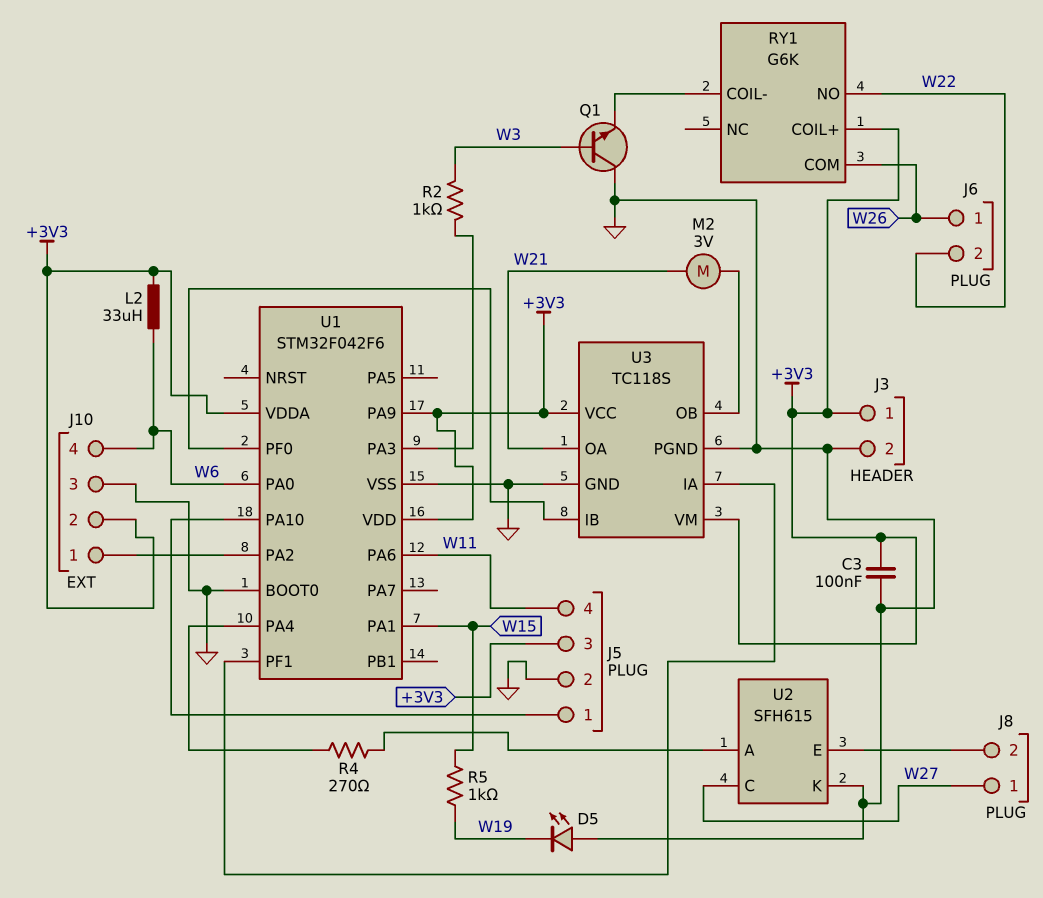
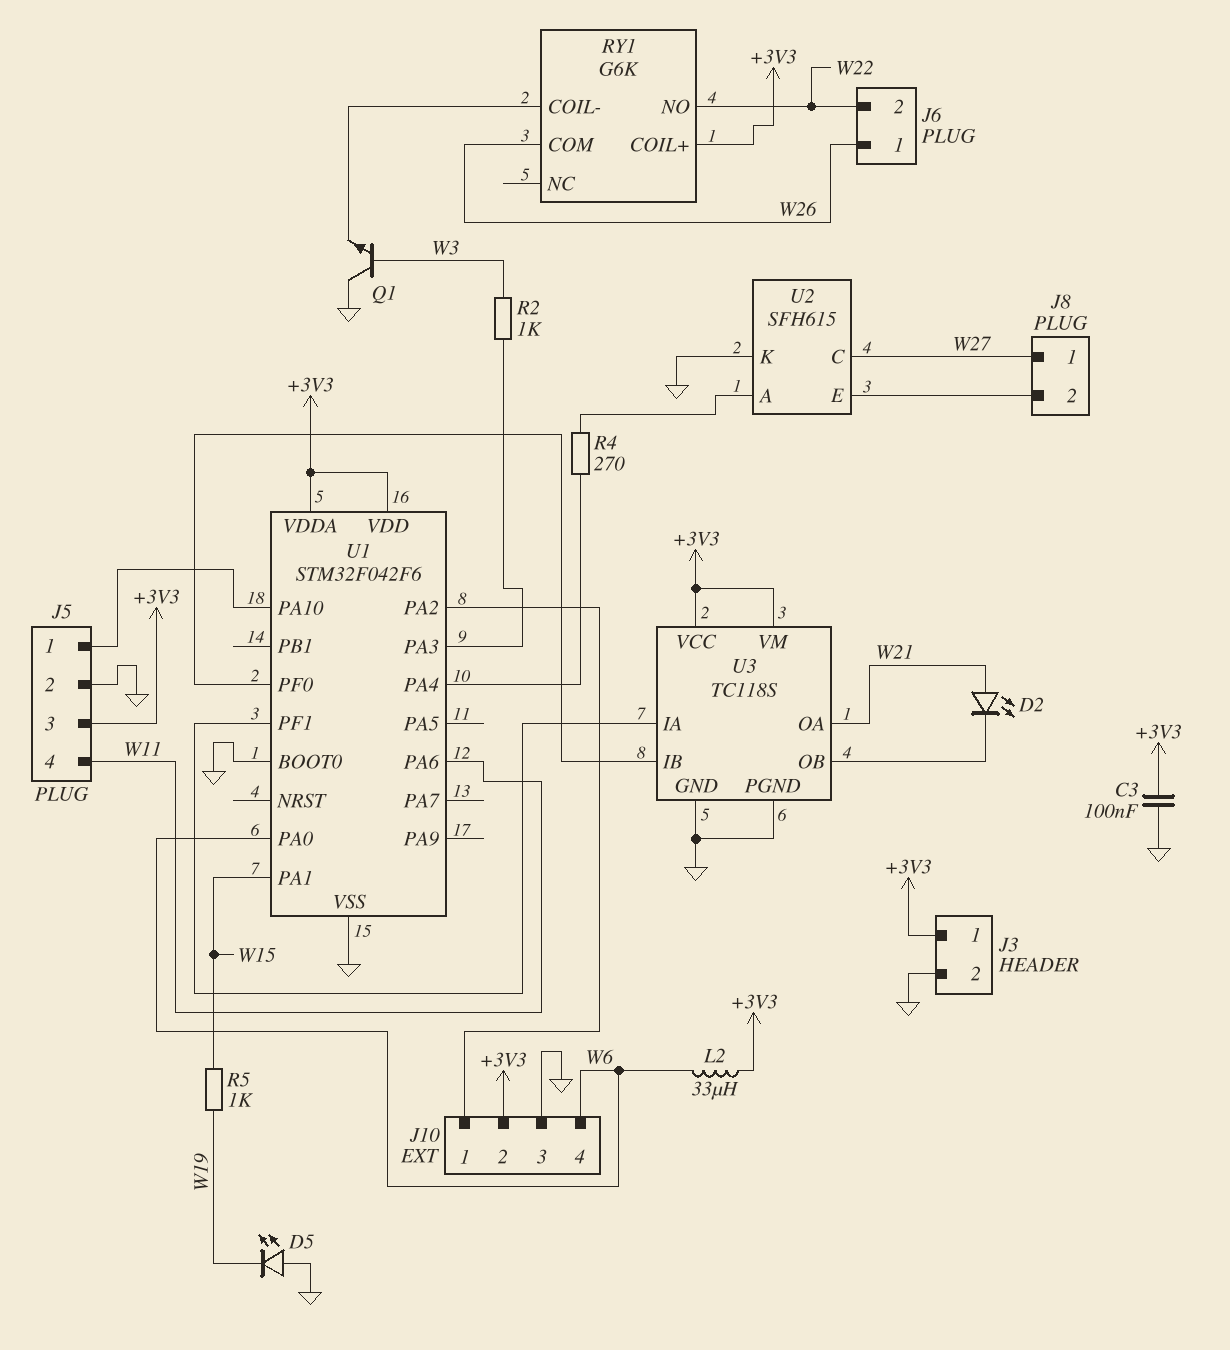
D2: none -> LED (A W21, K U3/OB)
M2: motor 3V (U3/OB, W21) -> none
U1 pin PA9: +3V3 -> none

